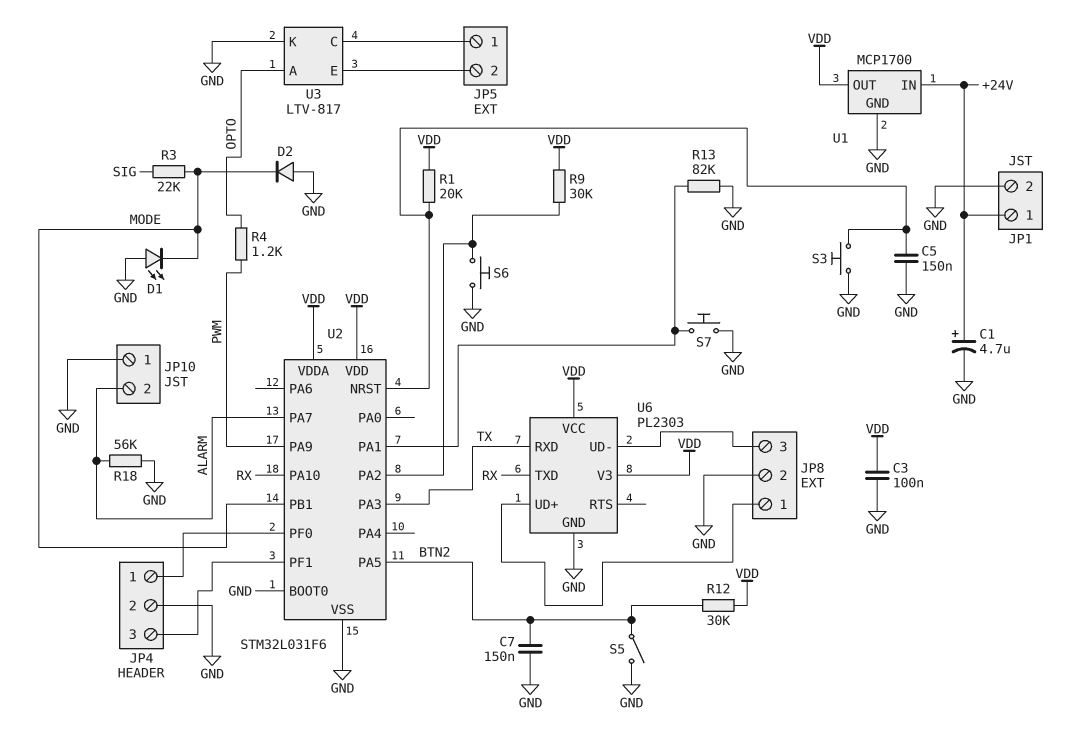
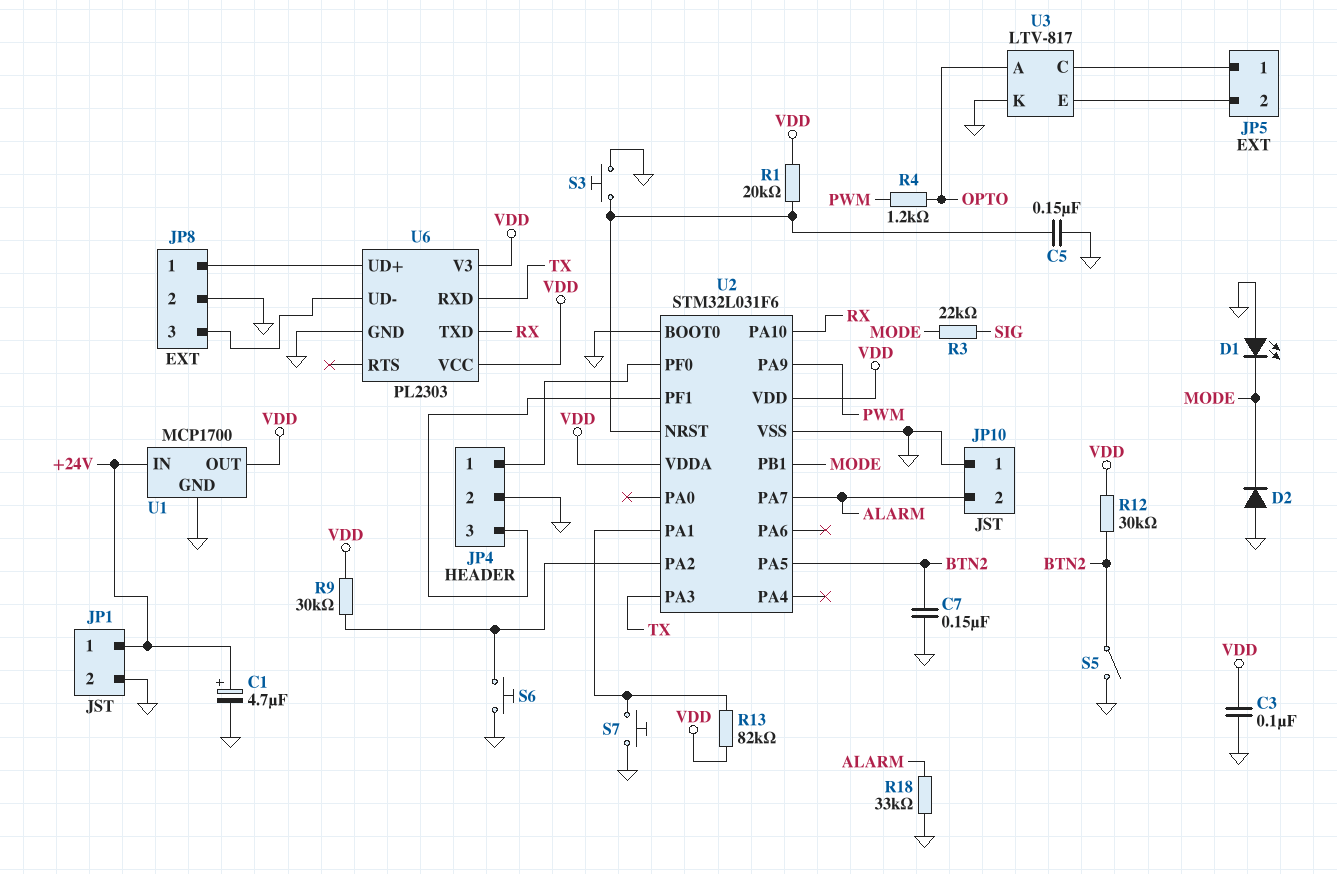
R13: 82k (GND, U2/PA1) -> 82k (U2/PA1, VDD)
R18: 56k (ALARM, GND) -> 33k (ALARM, GND)

